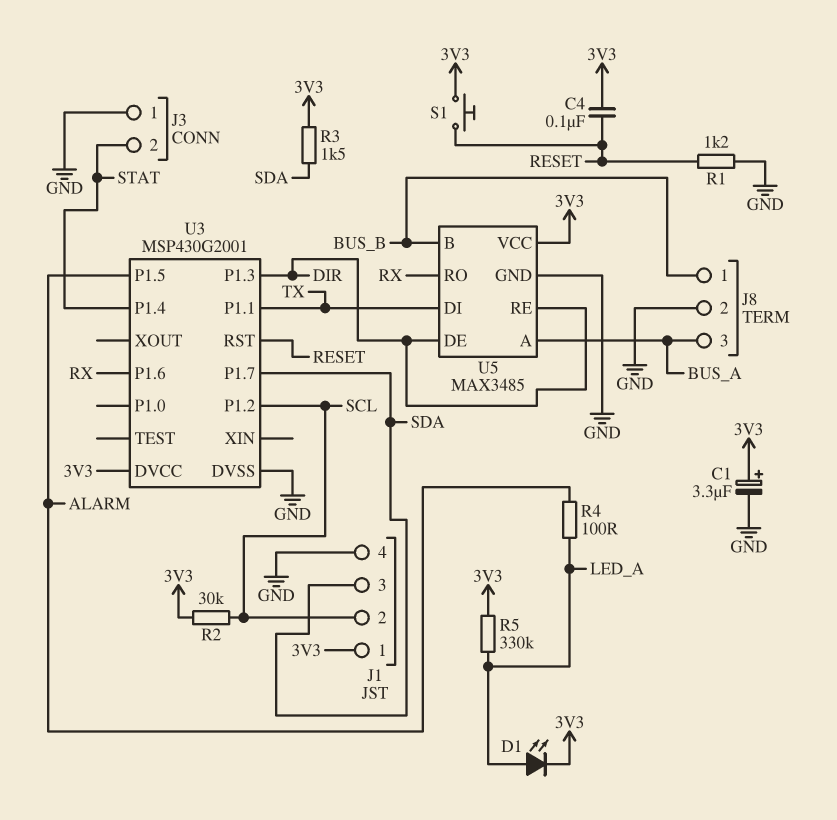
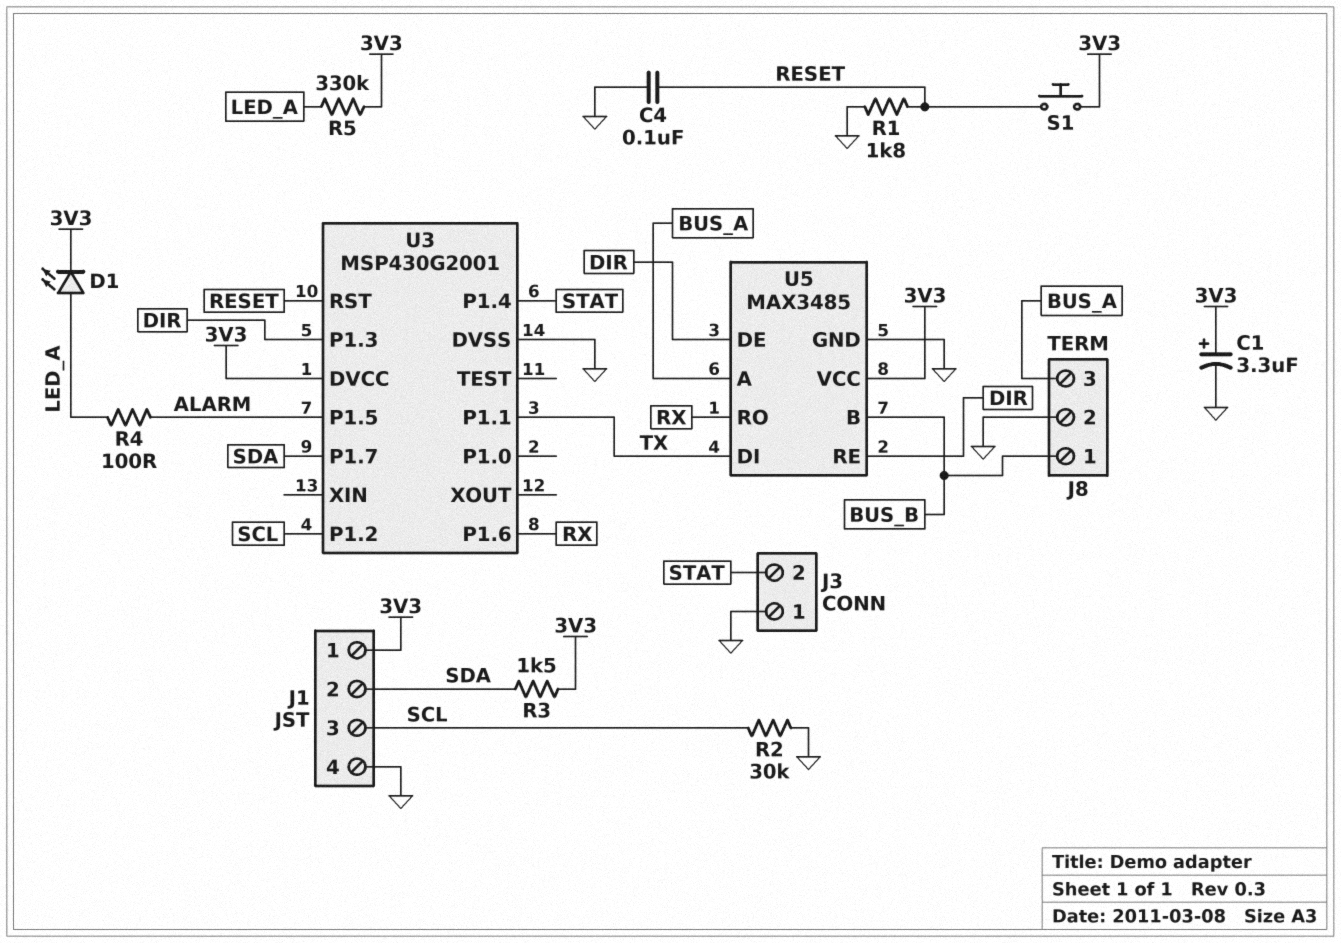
C4: 100nF (3V3, RESET) -> 100nF (GND, RESET)
J1 pin 2: SCL -> SDA
J1 pin 3: SDA -> SCL
R1: 1.2k (GND, RESET) -> 1.8k (GND, RESET)
R2: 30k (3V3, SCL) -> 30k (GND, SCL)

